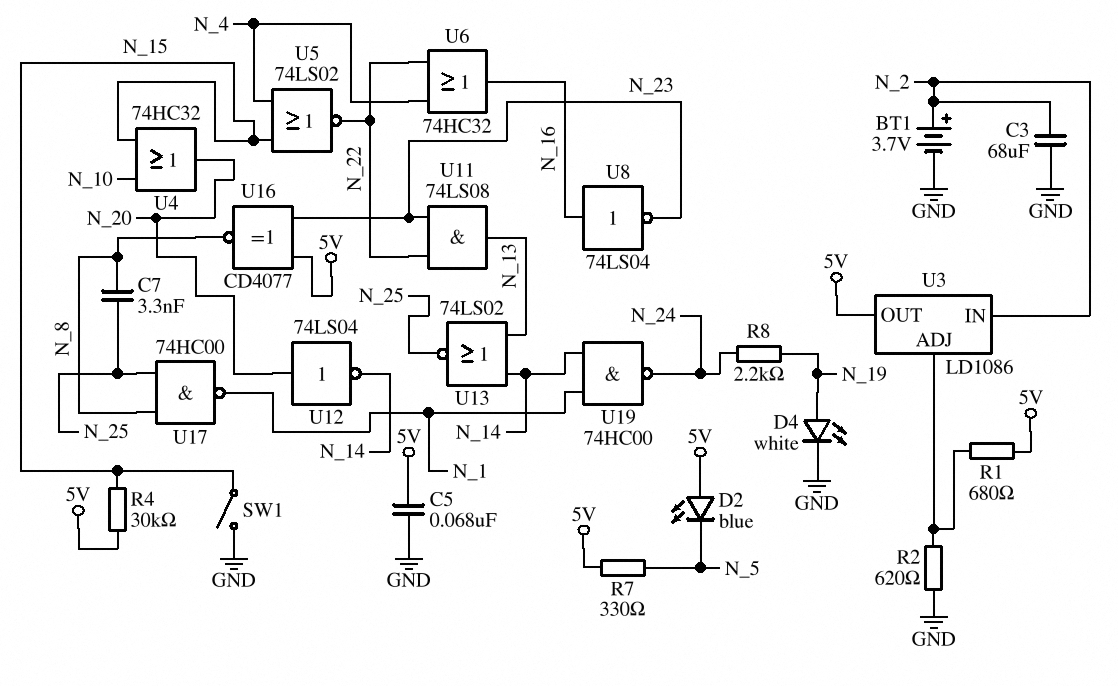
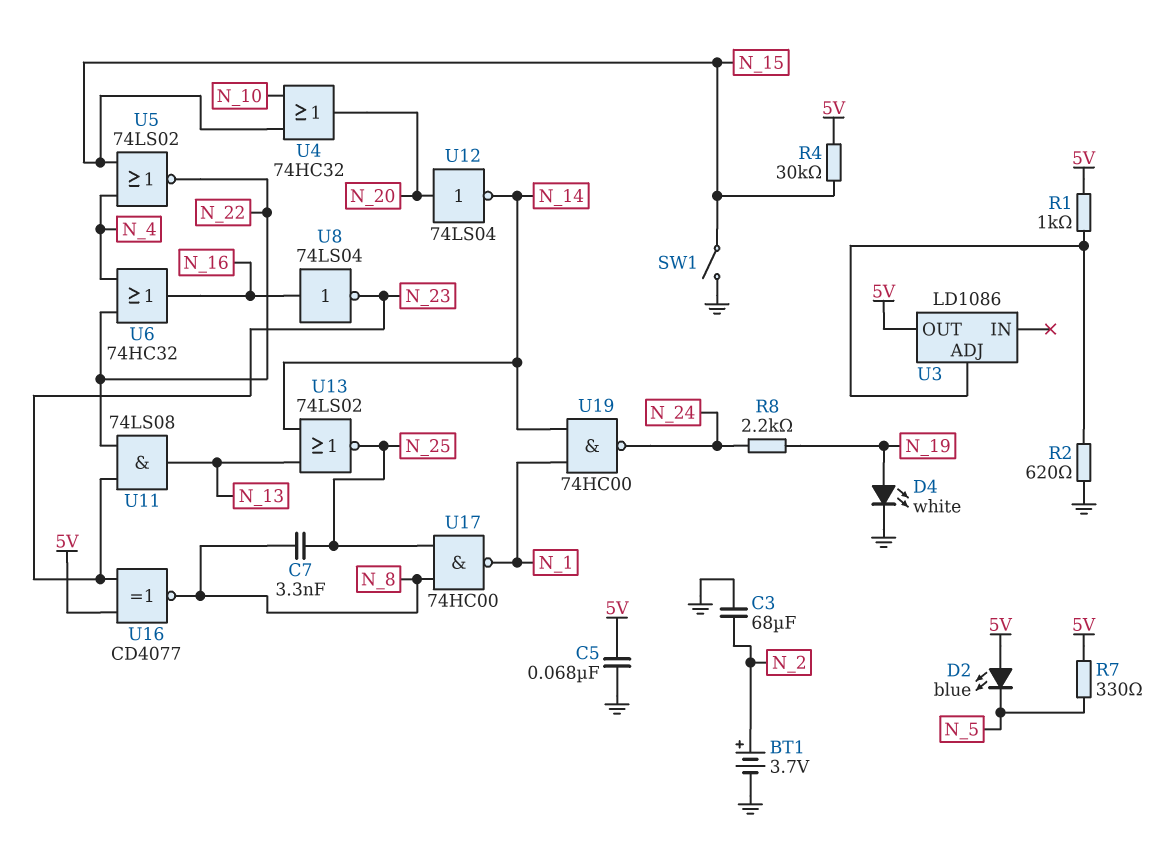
R1: 680 (5V, U3/ADJ) -> 1k (5V, U3/ADJ)
U3 pin IN: N_2 -> none

